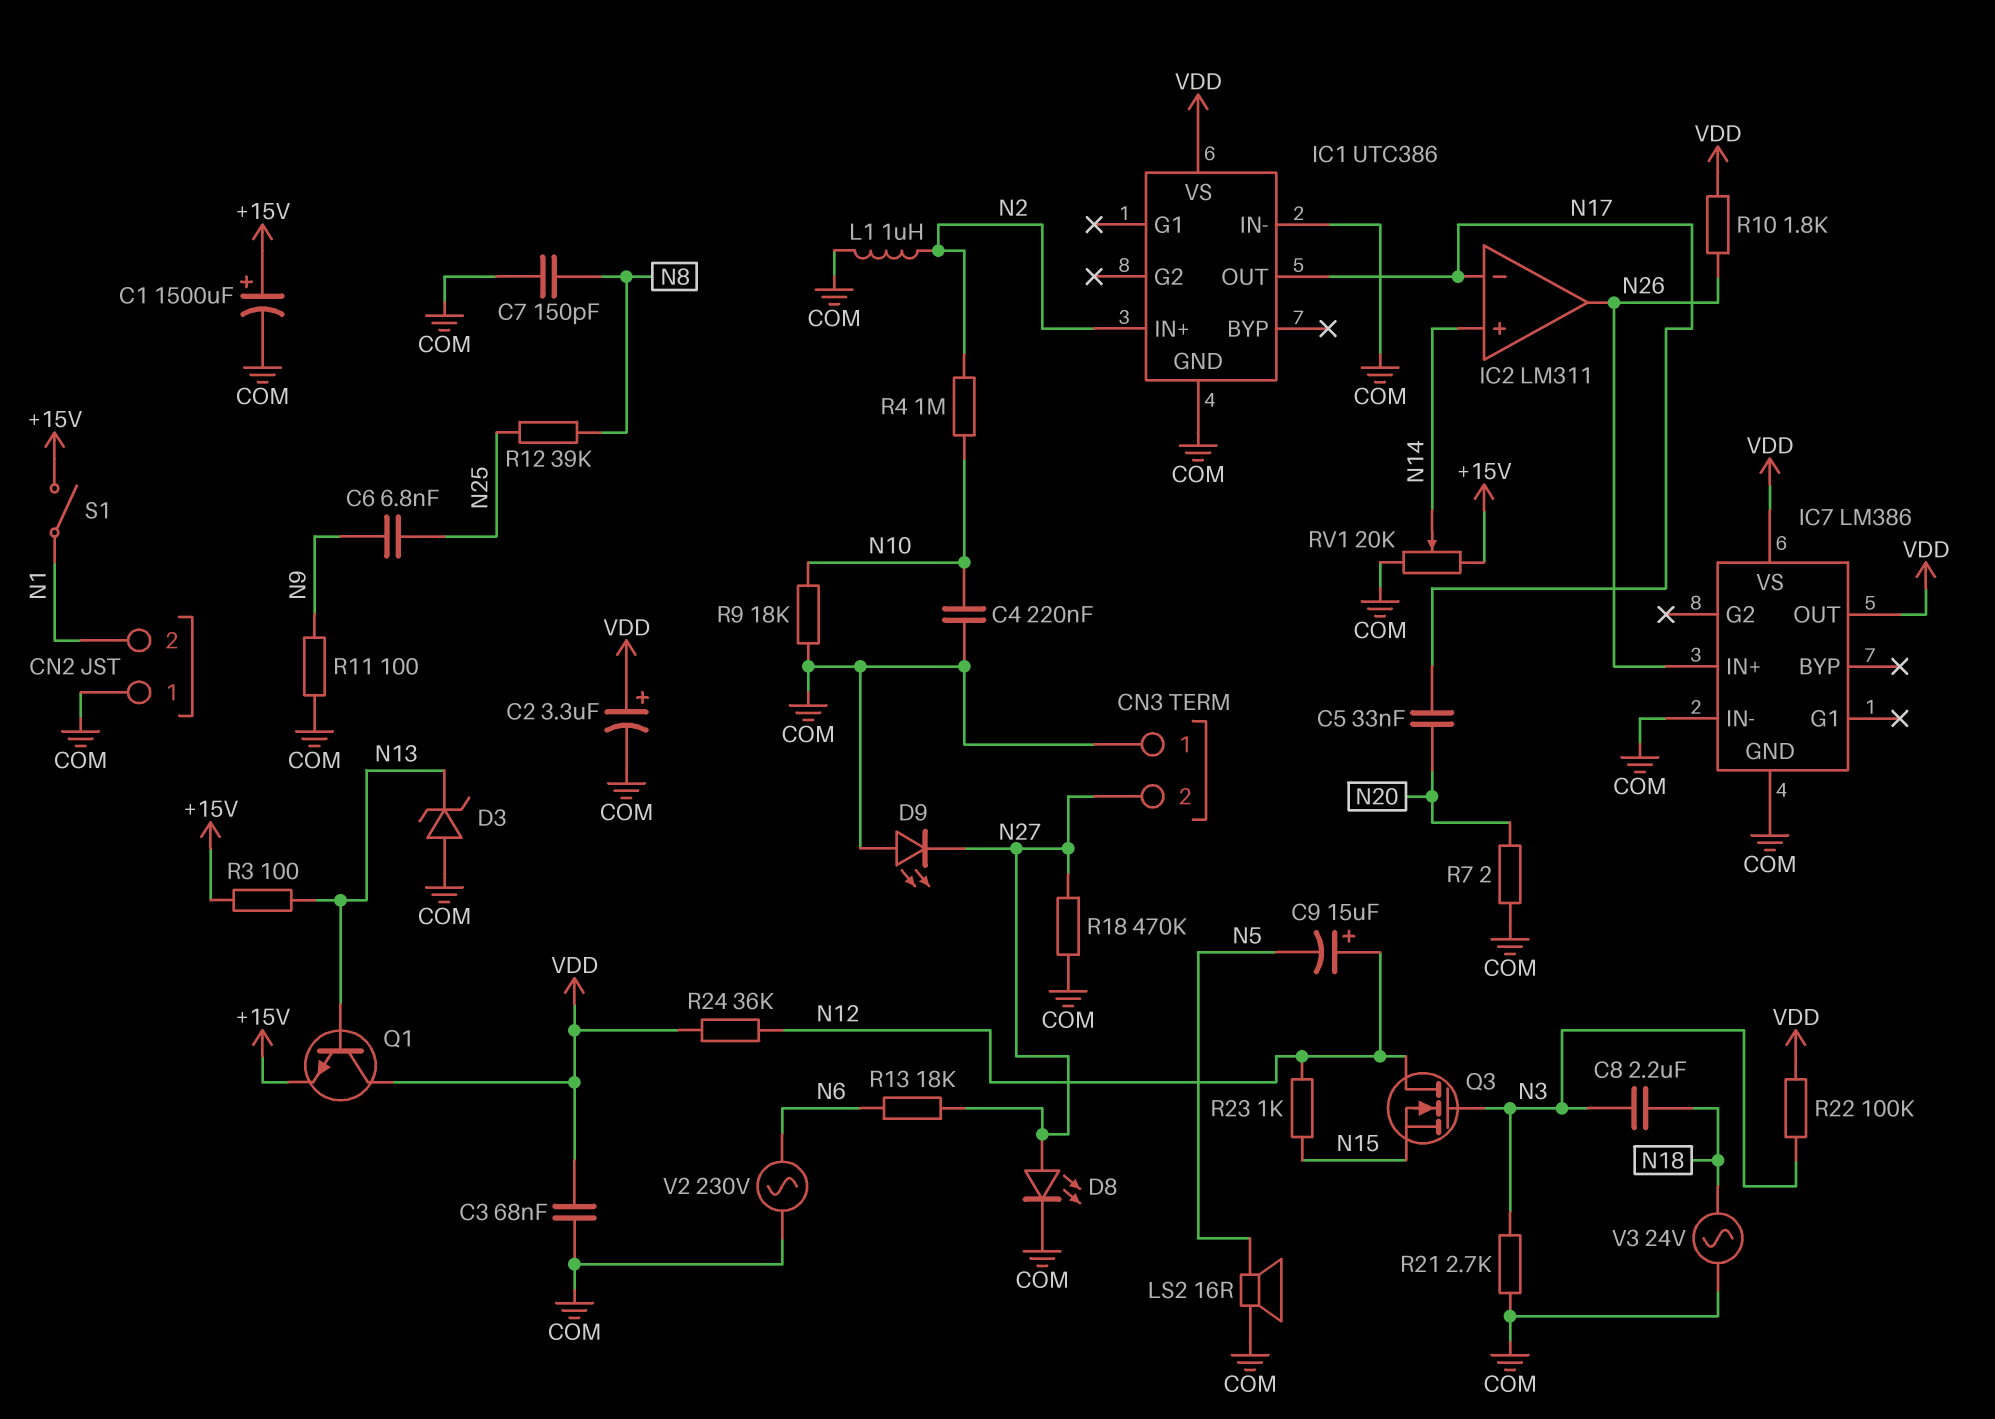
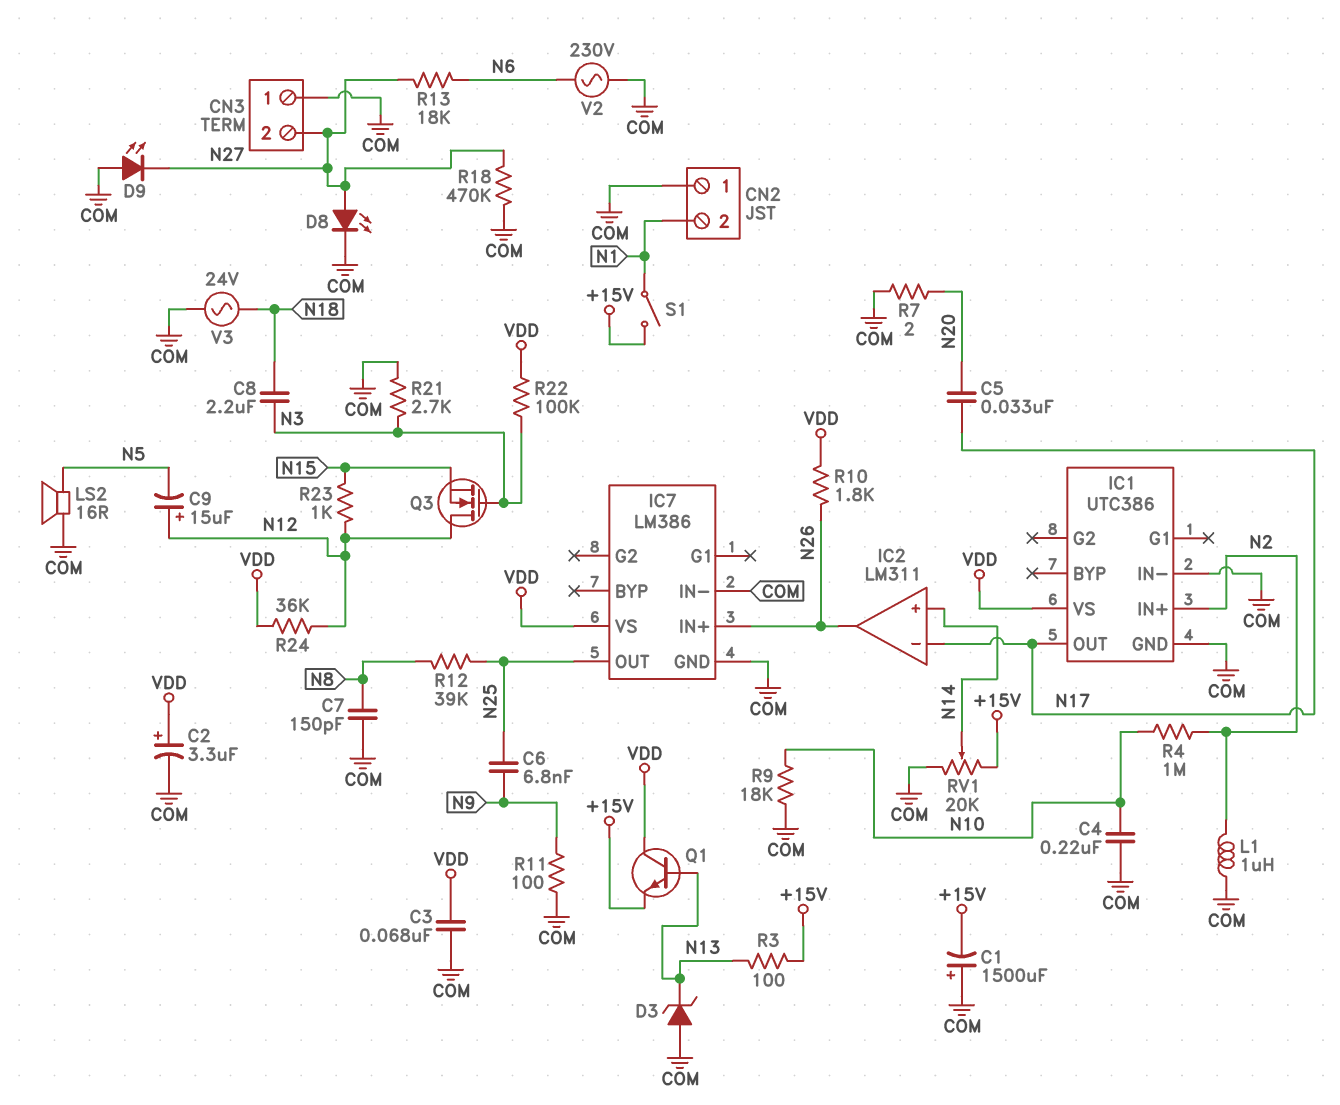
C1: 1500uF (plus +15V, minus COM) -> 1500uF (plus COM, minus +15V)
IC7 pin OUT: VDD -> N25

